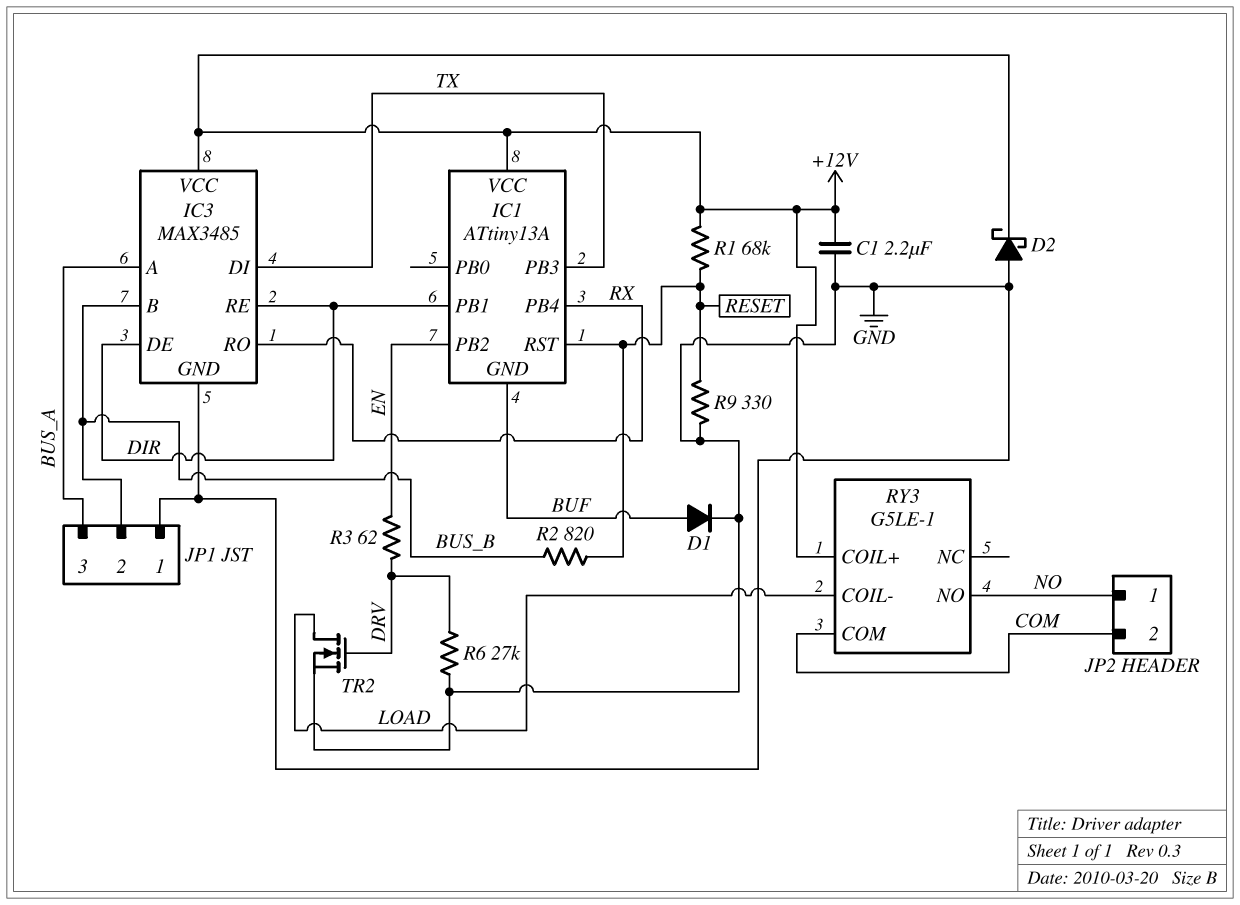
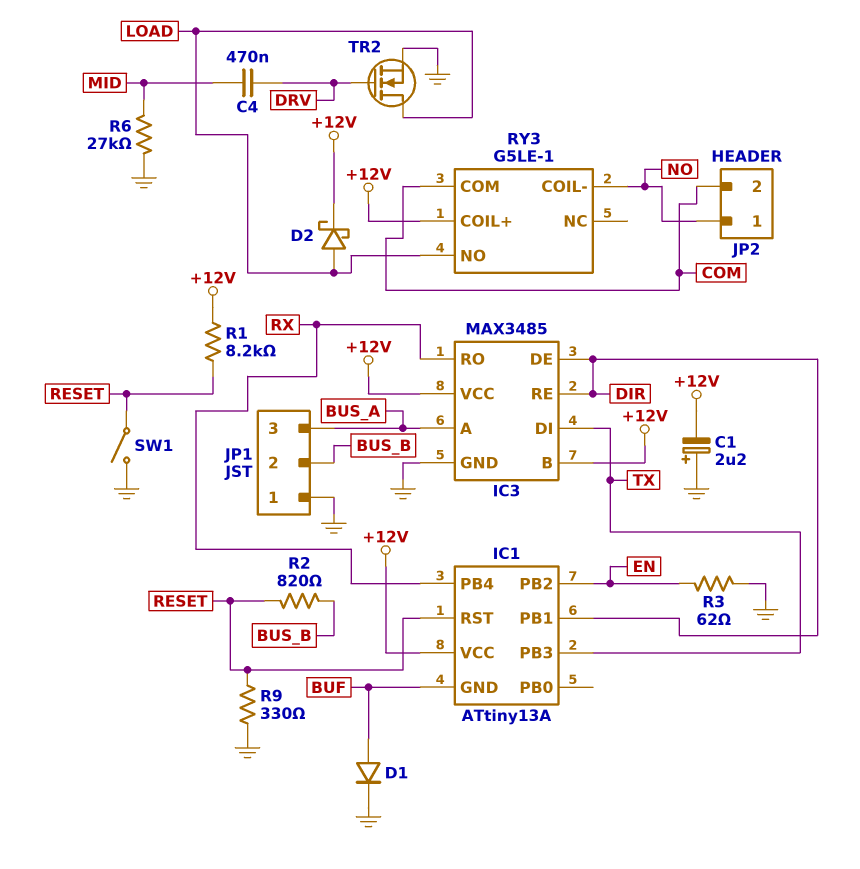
C1: 2.2uF (+12V, GND) -> 2.2uF (plus GND, minus +12V)
C4: none -> 470nF (DRV, MID)
D2: schottky (A GND, K +12V) -> schottky (A LOAD, K +12V)
IC3 pin B: BUS_B -> +12V
R1: 68k (+12V, RESET) -> 8.2k (+12V, RESET)
R3: 62 (DRV, EN) -> 62 (EN, GND)
R6: 27k (DRV, GND) -> 27k (GND, MID)
RY3 pin COIL-: LOAD -> NO
RY3 pin NO: NO -> LOAD
SW1: none -> switch (GND, RESET)

